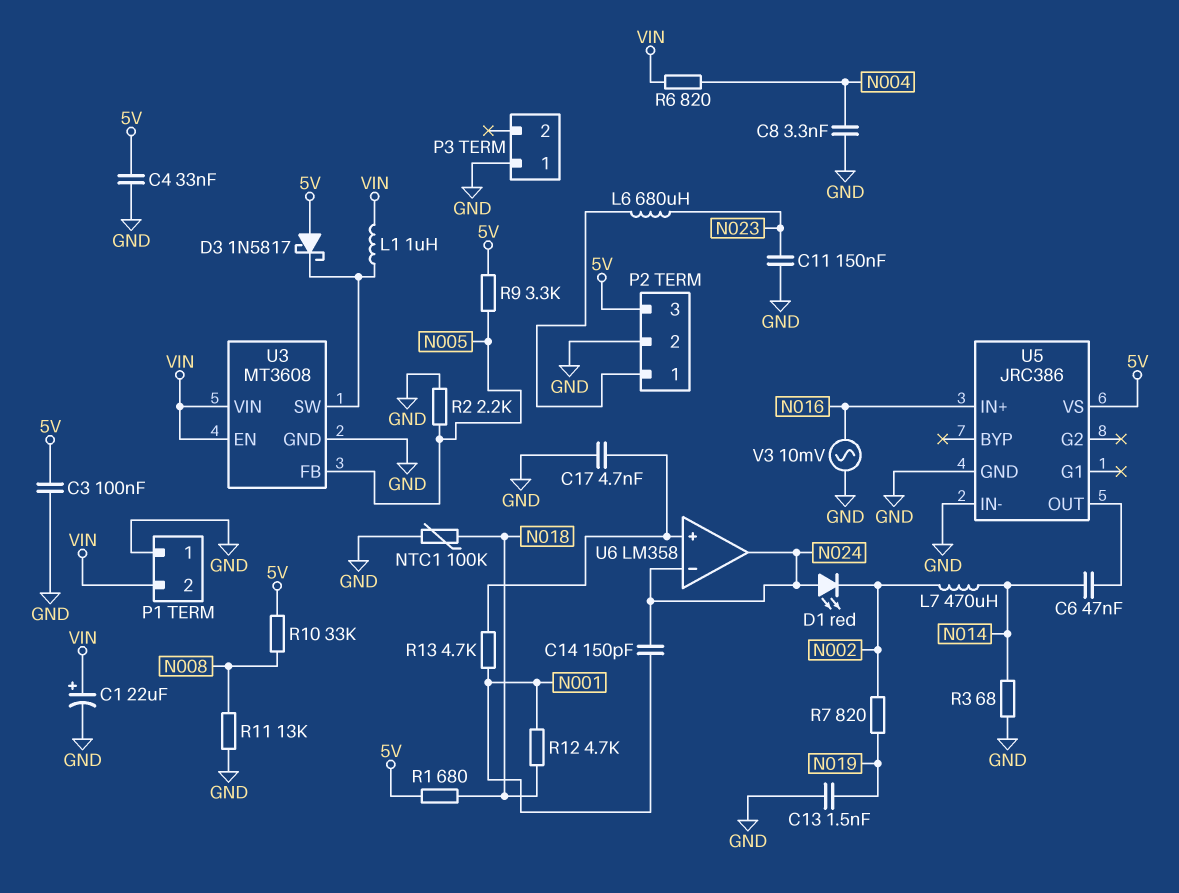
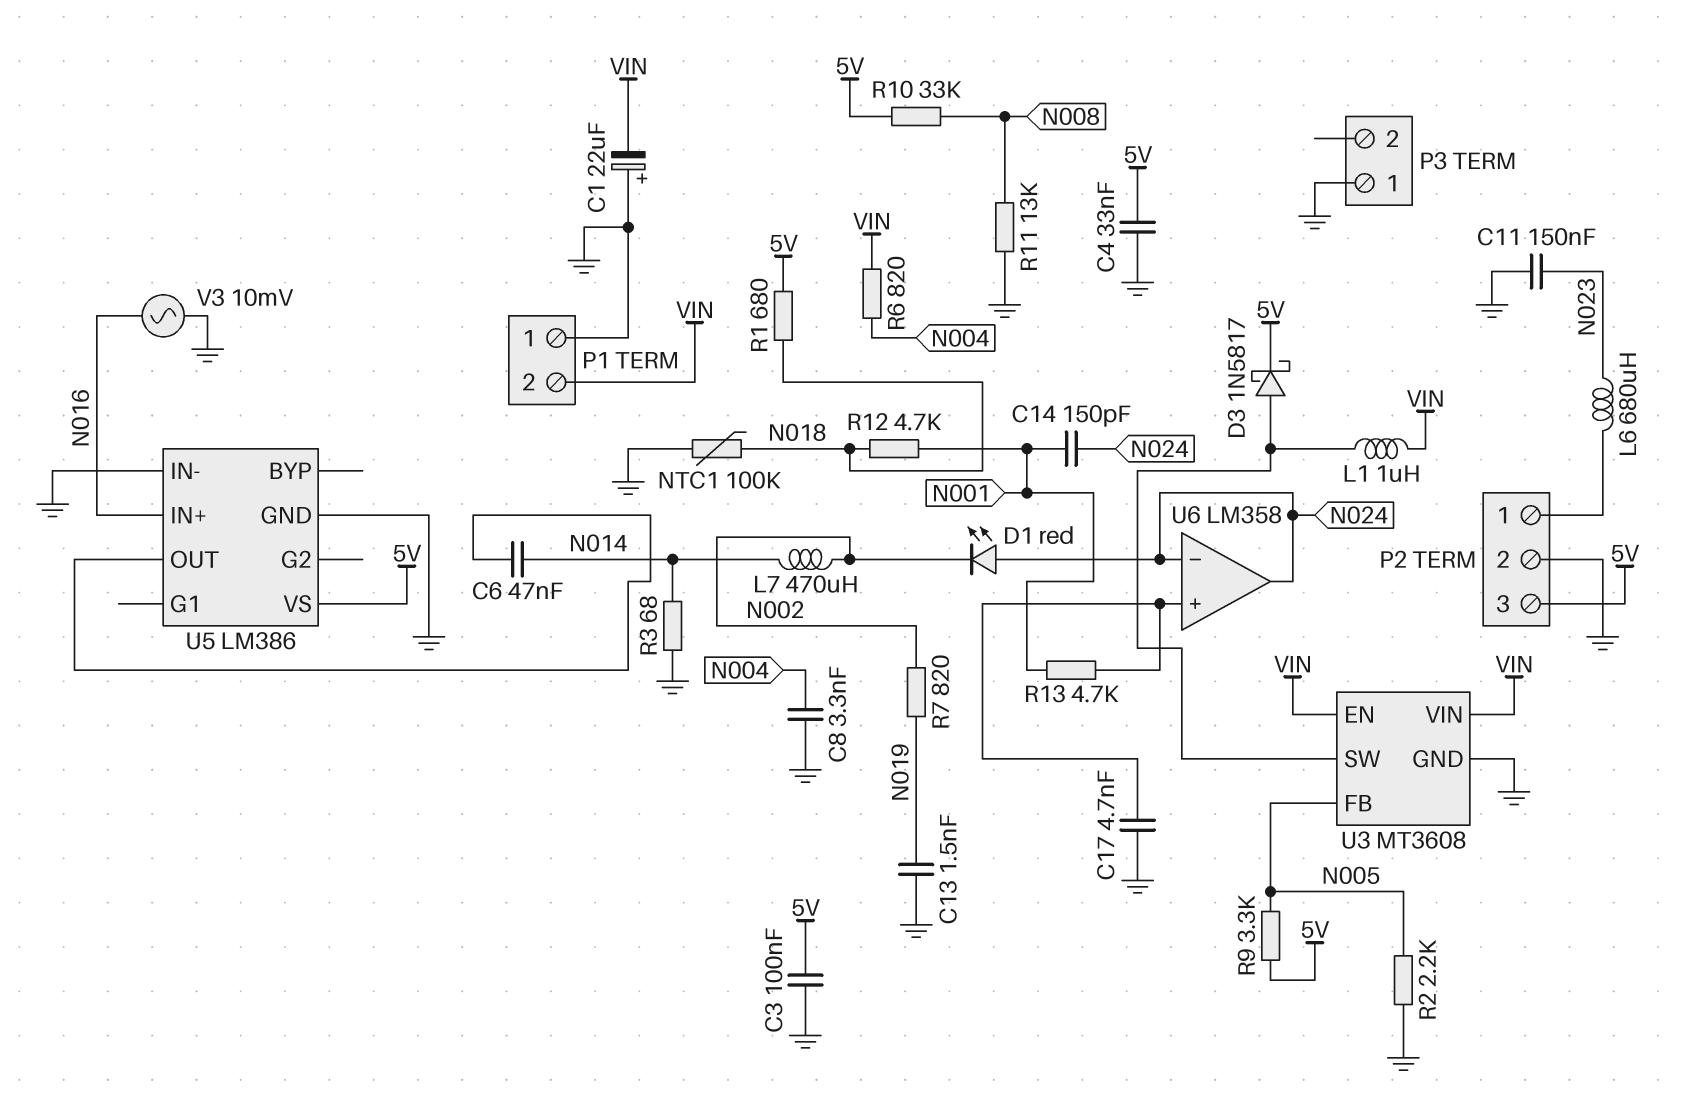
C1: 22uF (plus VIN, minus GND) -> 22uF (plus GND, minus VIN)
D3: schottky 1N5817 (A 5V, K U3/SW) -> schottky 1N5817 (A U3/SW, K 5V)
U5: JRC386 -> LM386

